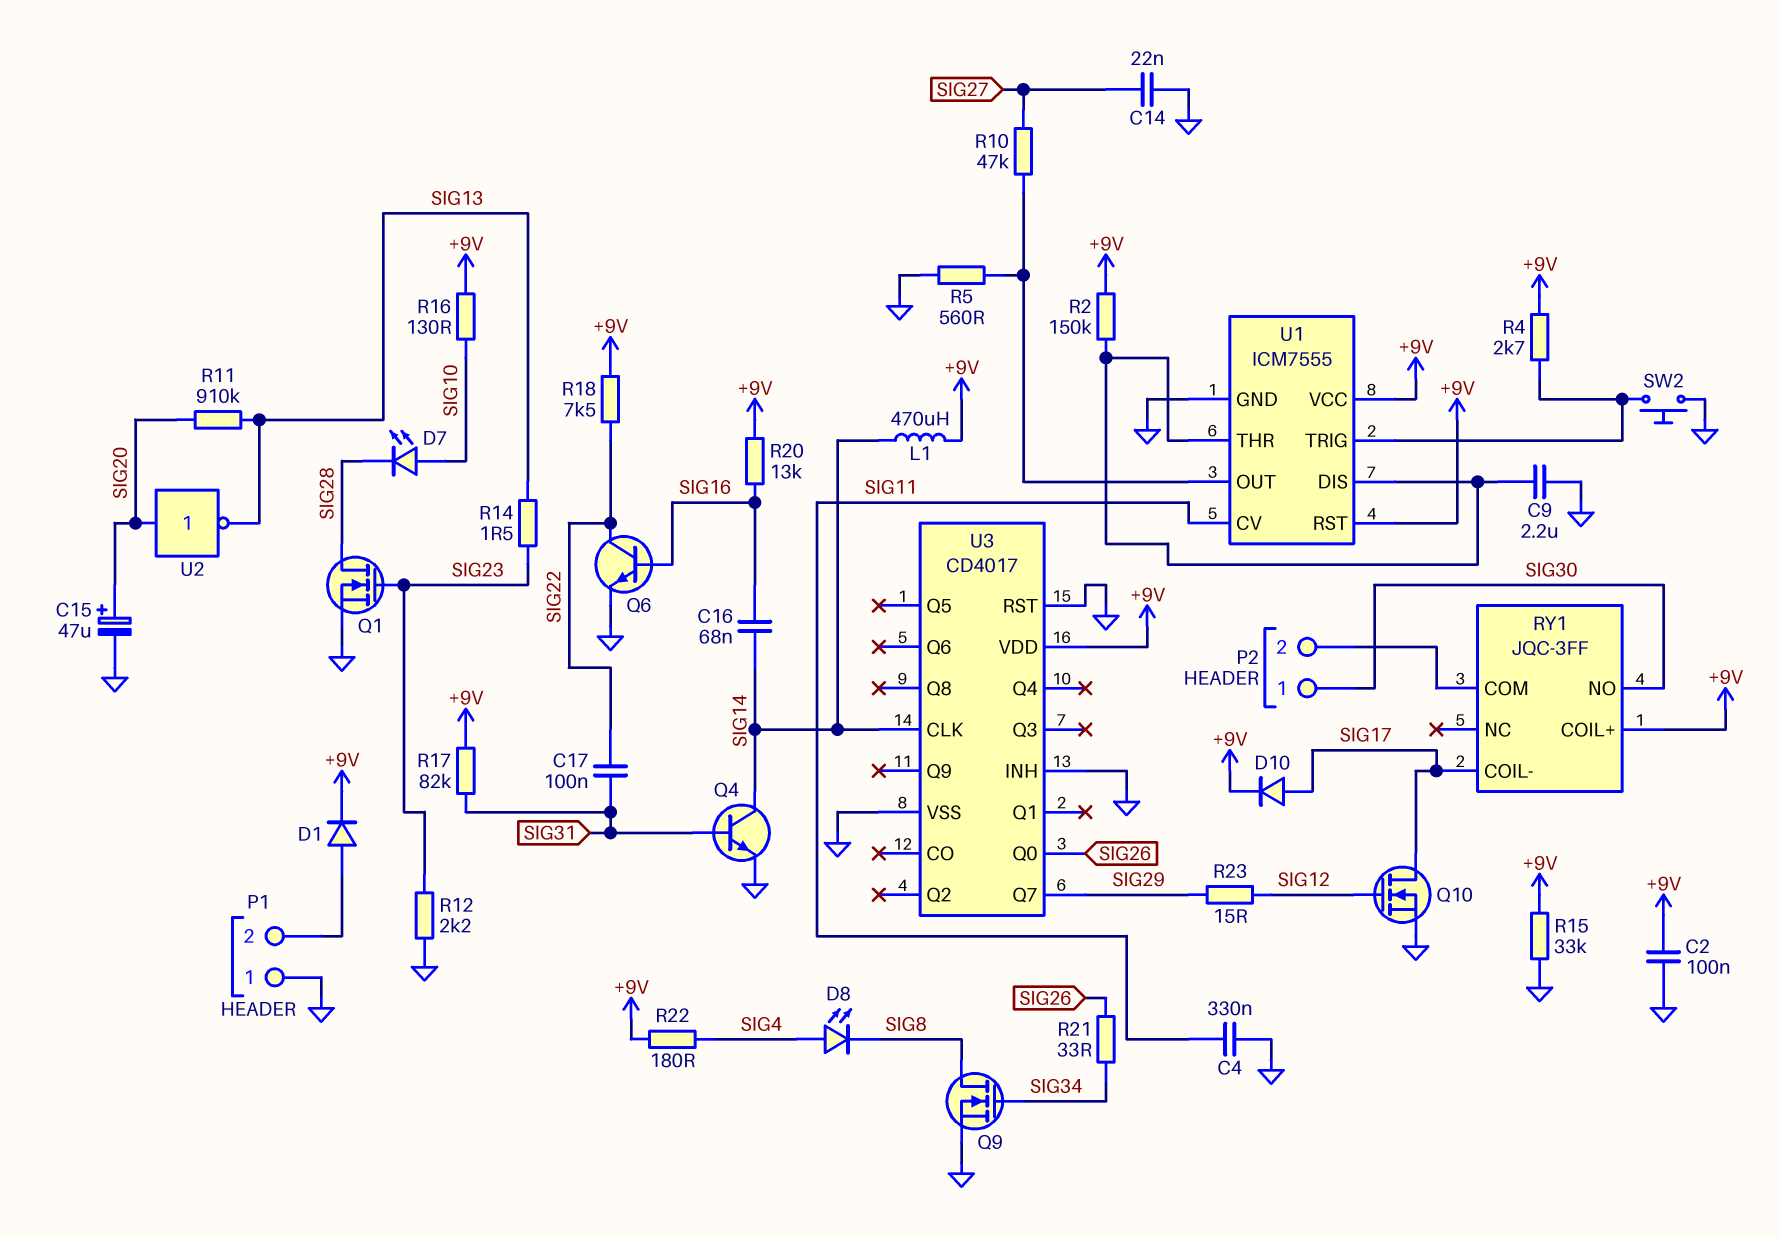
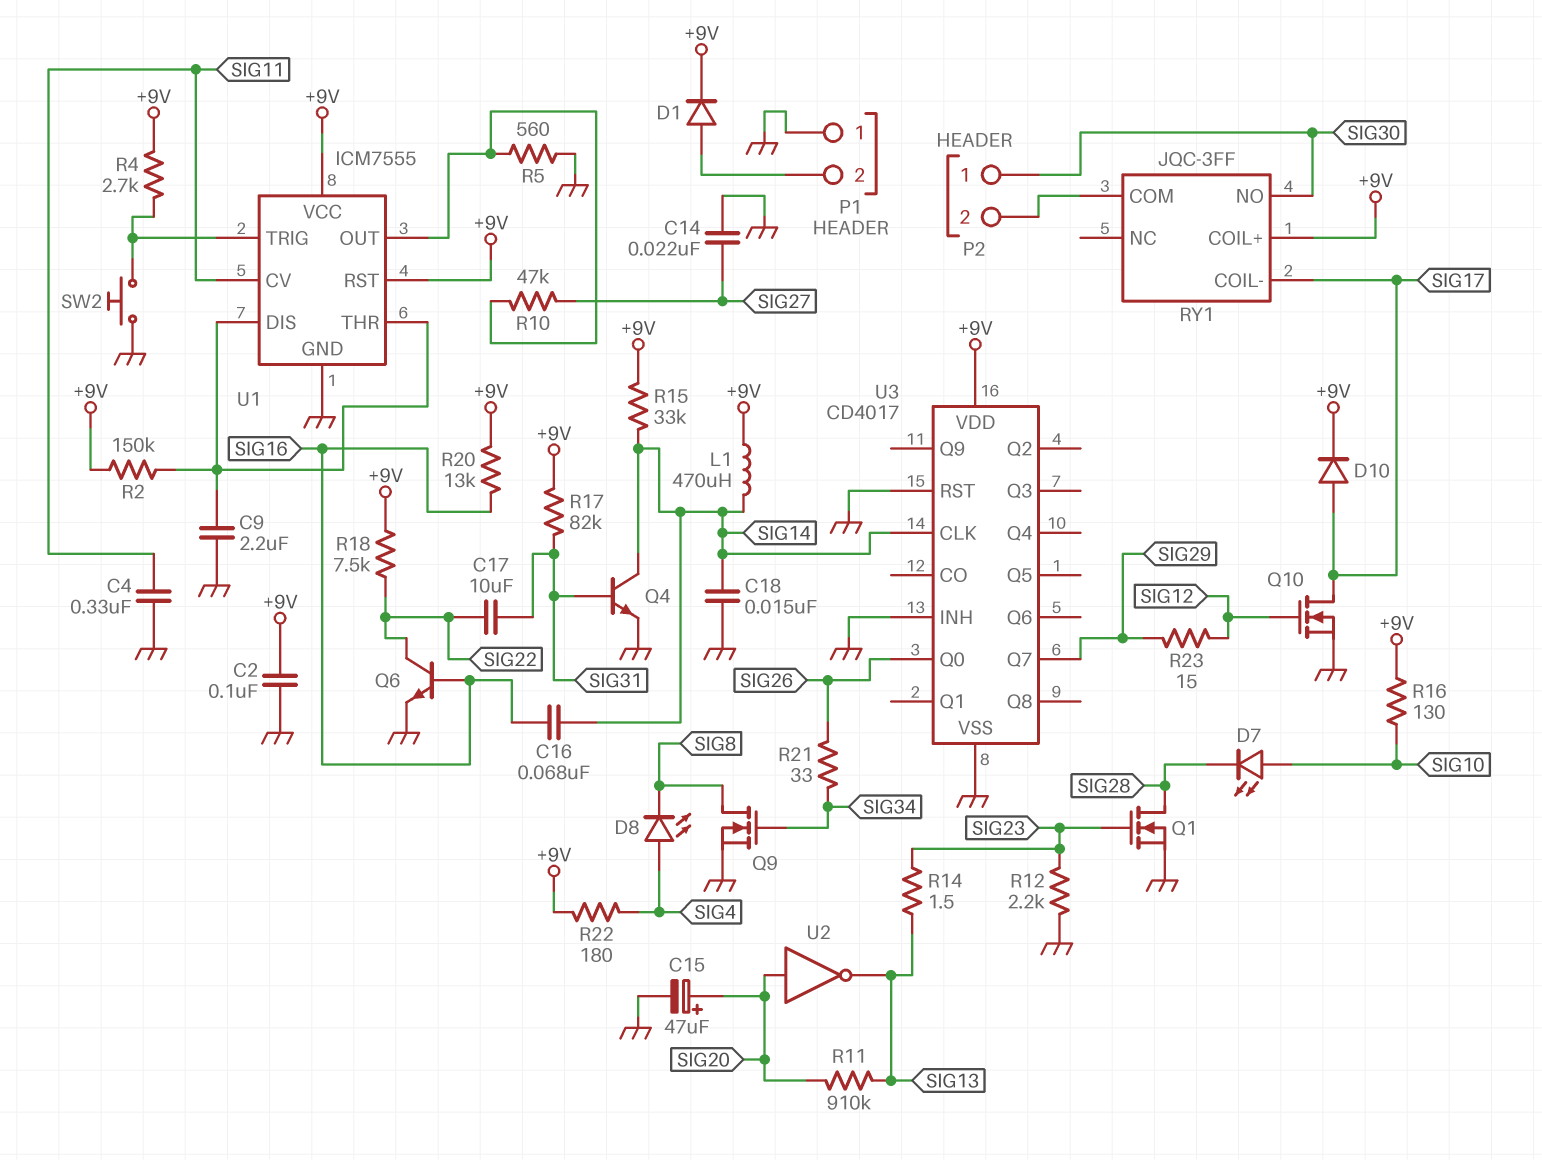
C17: 100nF (SIG22, SIG31) -> 10uF (SIG22, SIG31)
C18: none -> 15nF (GND, SIG14)
R15: 33k (+9V, GND) -> 33k (+9V, SIG14)

